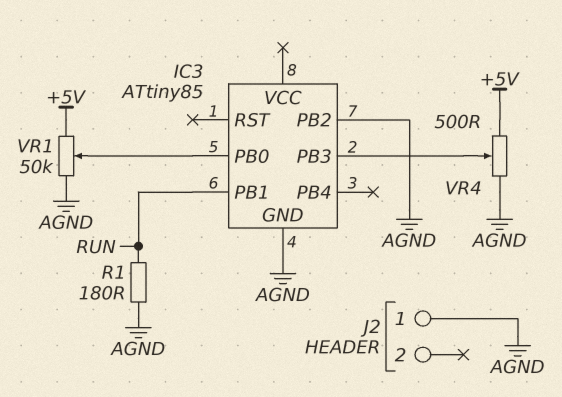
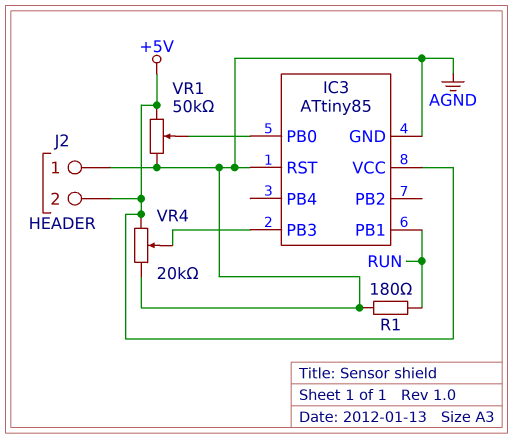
IC3 pin PB2: AGND -> none
IC3 pin RST: none -> AGND
IC3 pin VCC: none -> +5V
J2 pin 2: none -> +5V
VR4: 500 (+5V, AGND, wiper IC3/PB3) -> 20k (+5V, AGND, wiper IC3/PB3)

